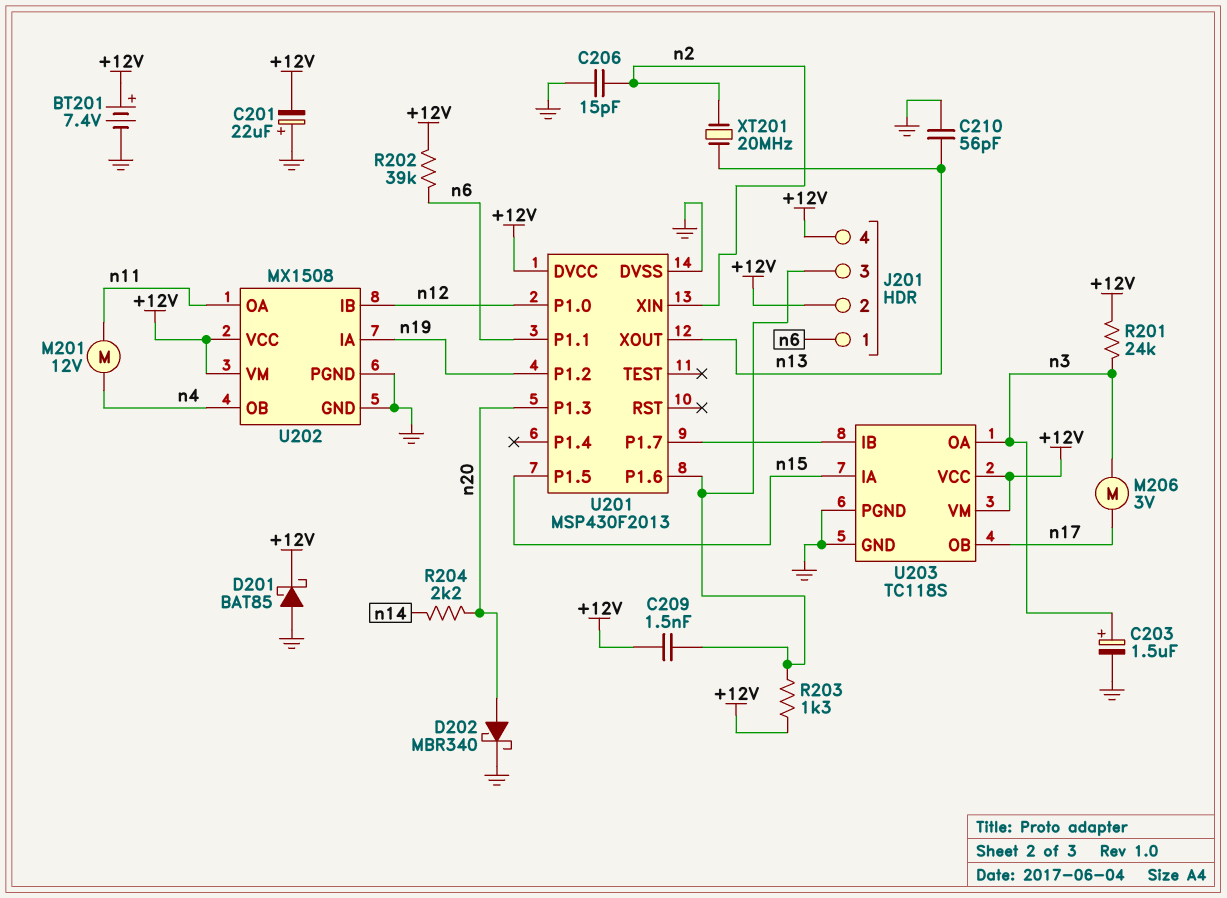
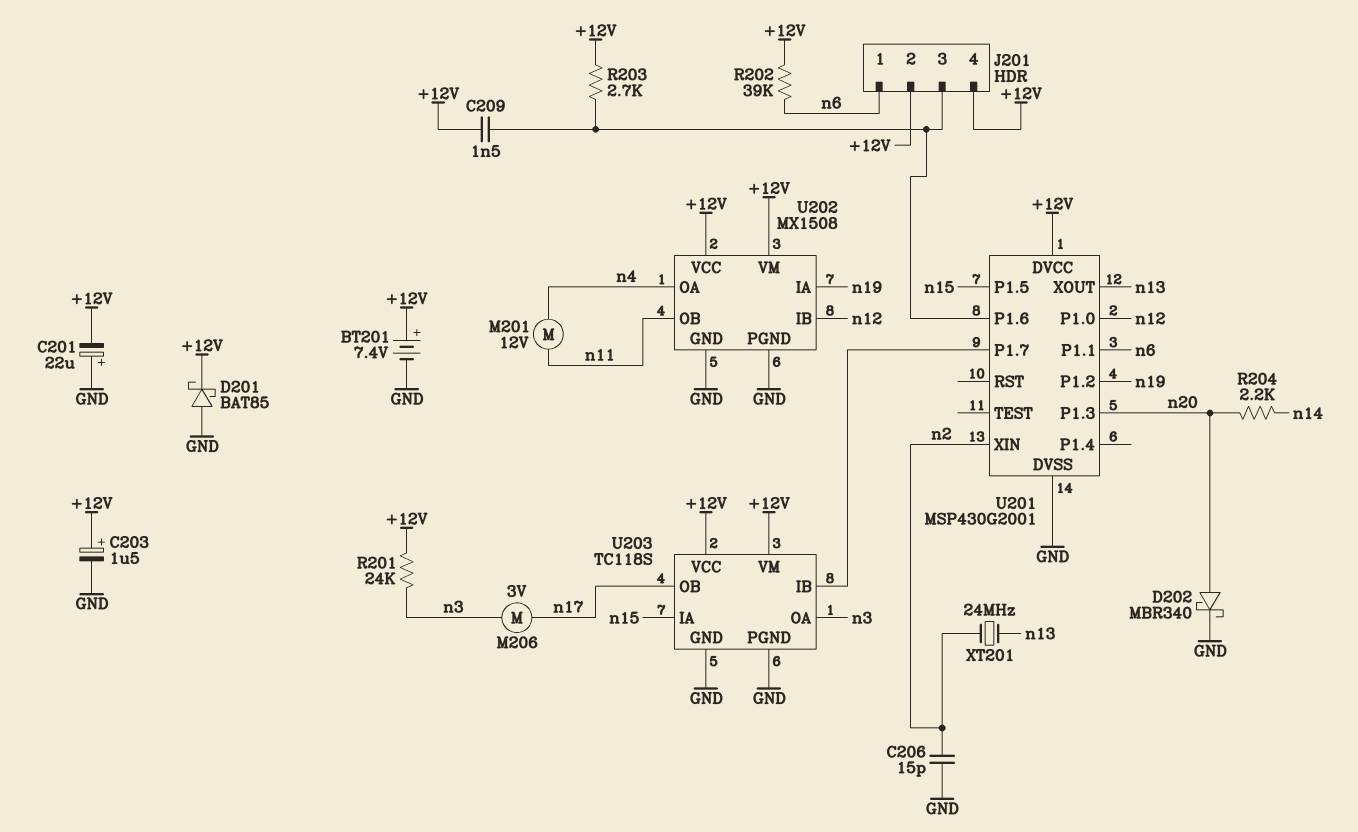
C203: 1.5uF (plus n3, minus GND) -> 1.5uF (plus +12V, minus GND)
C210: 56pF (GND, n13) -> none
R203: 1.3k (+12V, J201/3) -> 2.7k (+12V, J201/3)
U201: MSP430F2013 -> MSP430G2001
U202 pin OA: n11 -> n4
U202 pin OB: n4 -> n11
XT201: 20MHz (n2, n13) -> 24MHz (n2, n13)

